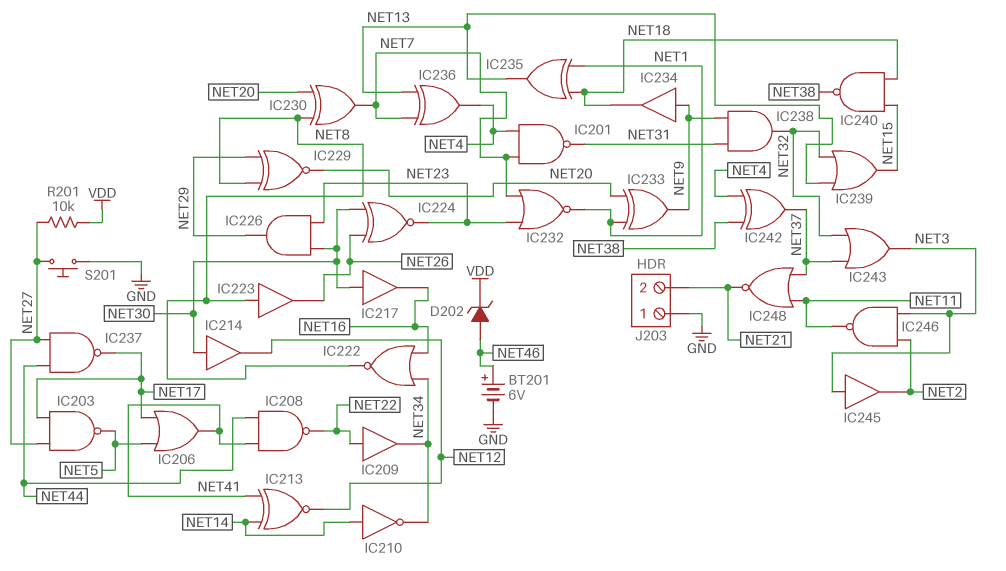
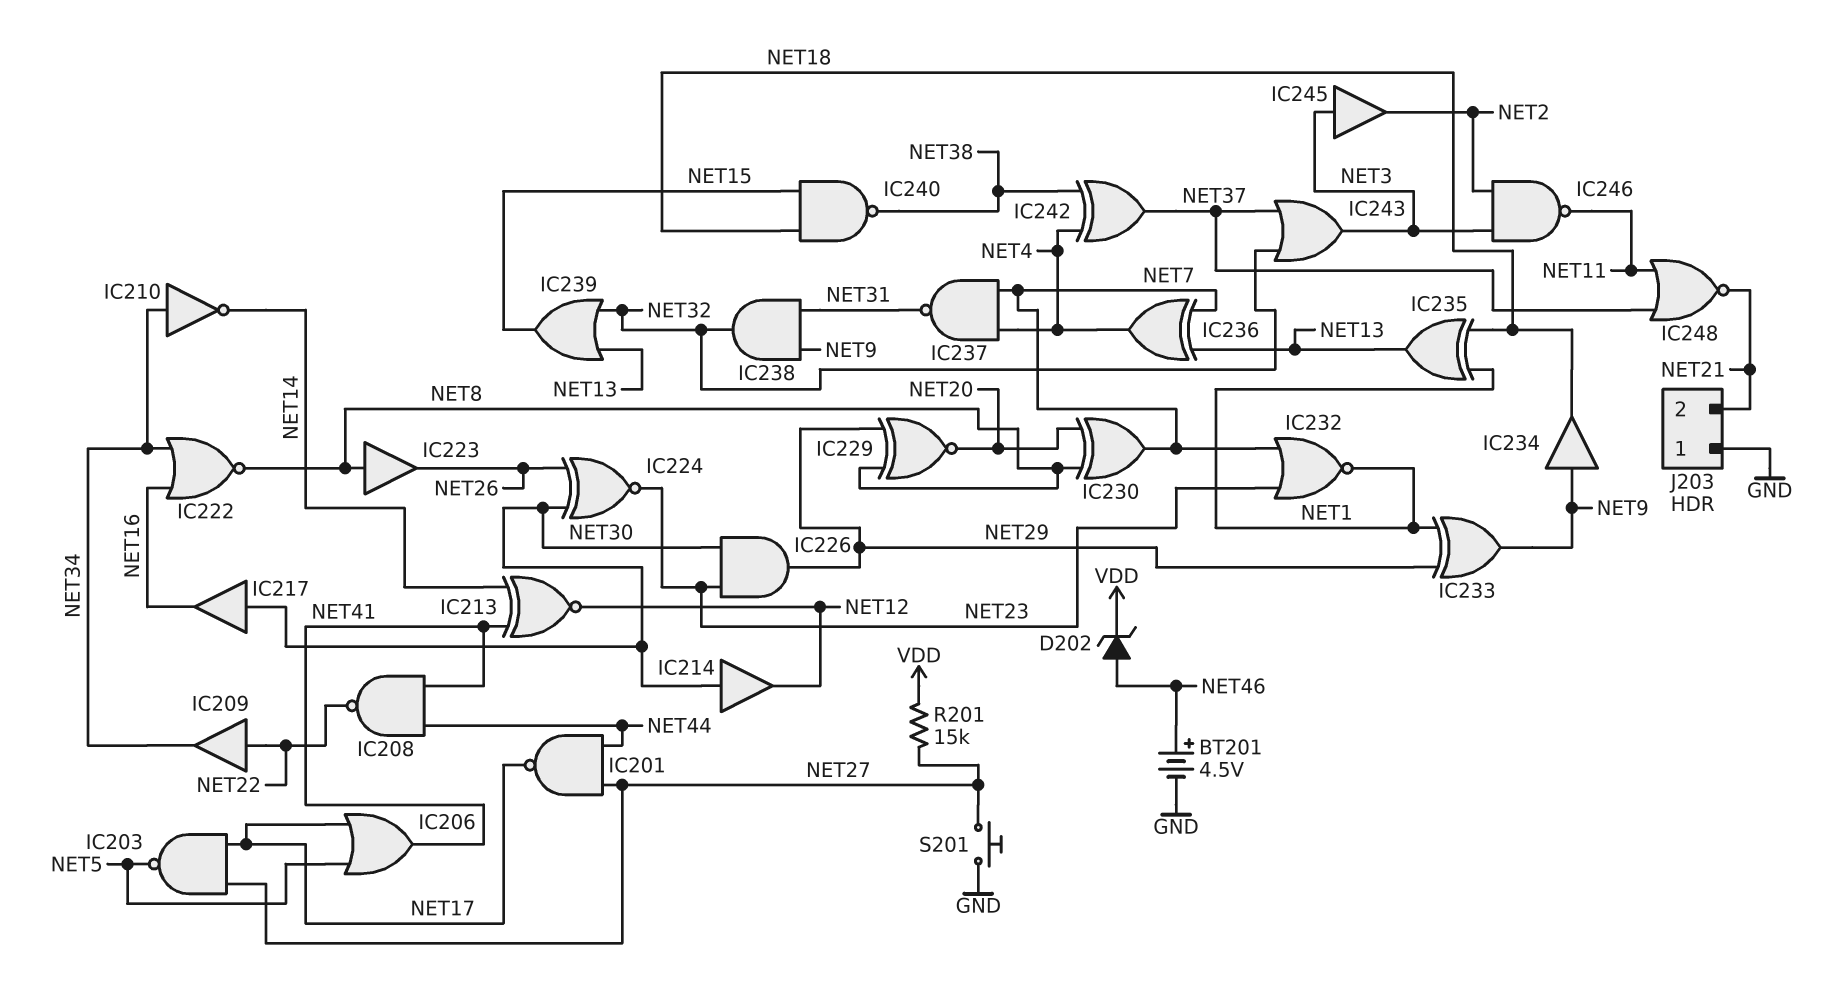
BT201: 6V (plus NET46, minus GND) -> 4.5V (plus NET46, minus GND)
IC201: NAND (in NET4, in NET7, out NET31) -> NAND (in NET27, in NET44, out NET17)
IC210: NOT (in NET14, out NET34) -> NOT (in NET34, out NET14)
IC233: XOR (in NET1, in NET20, out NET9) -> XOR (in NET1, in NET29, out NET9)
IC237: NAND (in NET27, in NET44, out NET17) -> NAND (in NET4, in NET7, out NET31)
R201: 10k (NET27, VDD) -> 15k (NET27, VDD)

